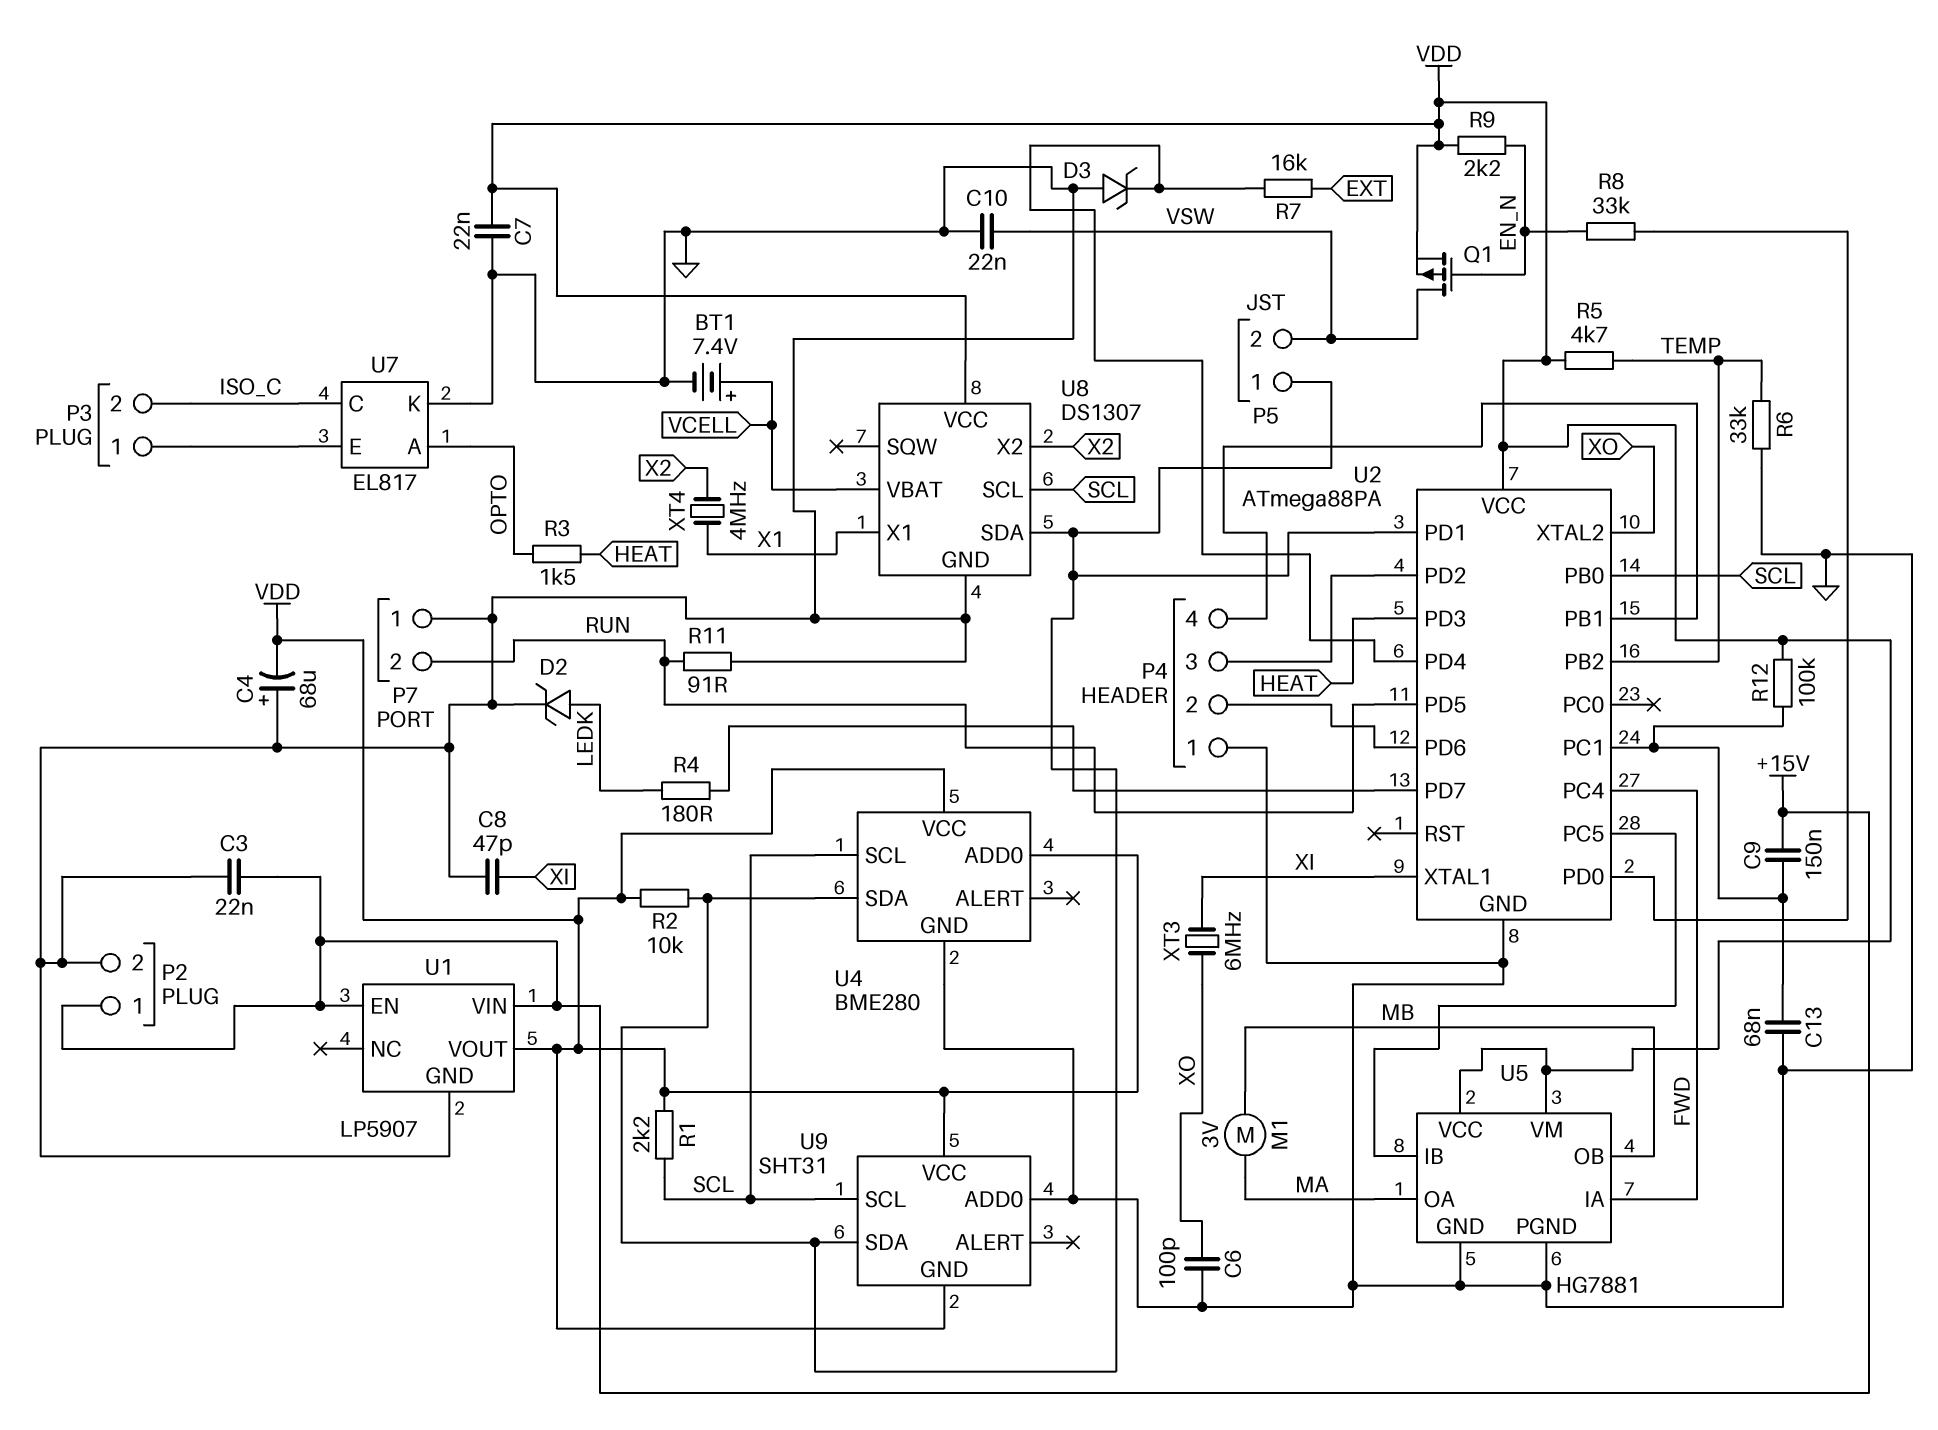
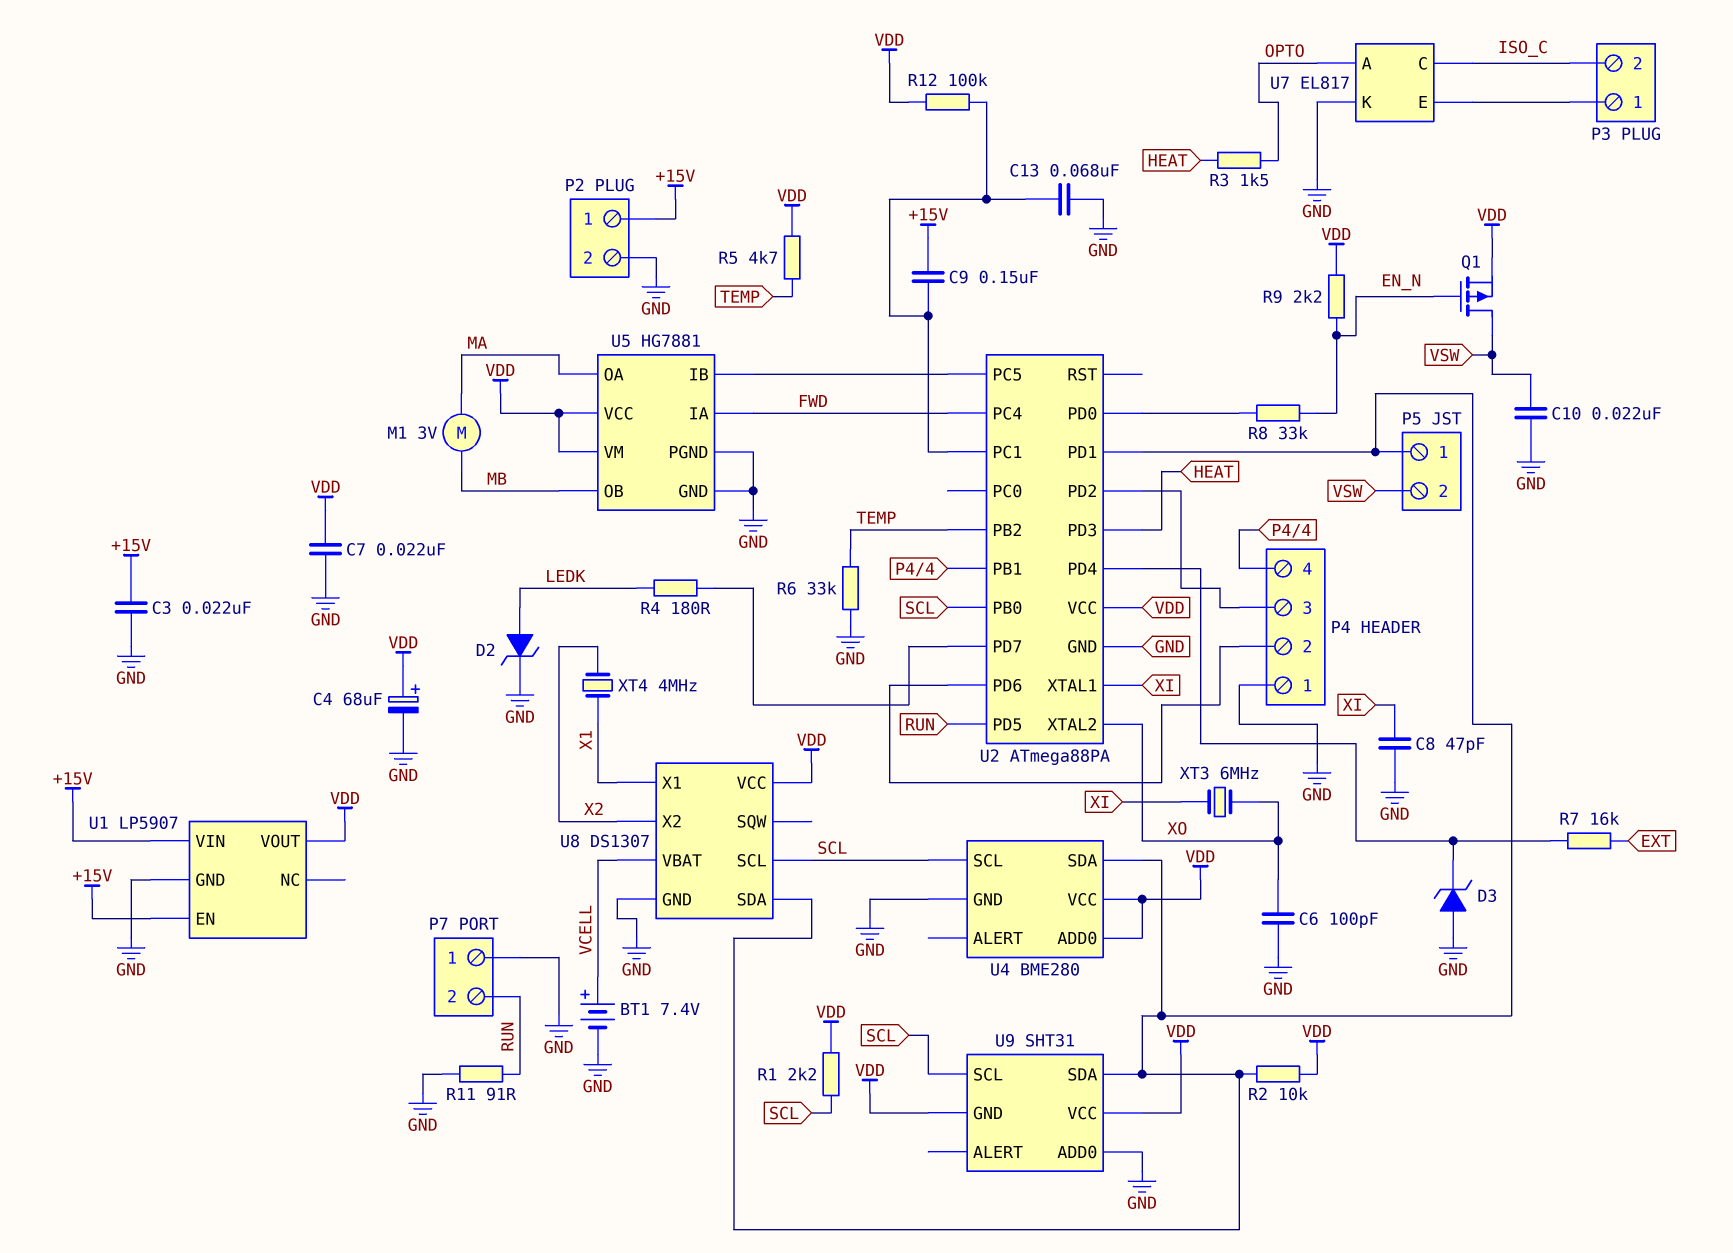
C4: 68uF (plus GND, minus VDD) -> 68uF (plus VDD, minus GND)

